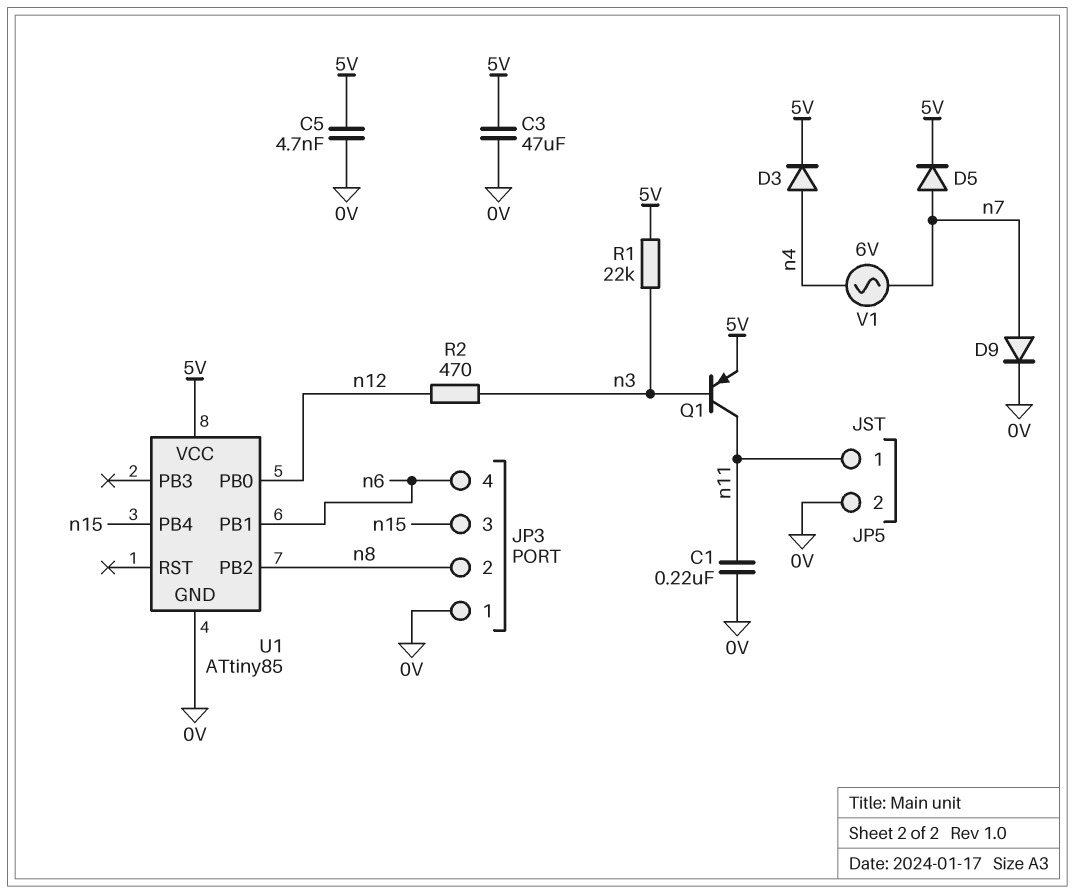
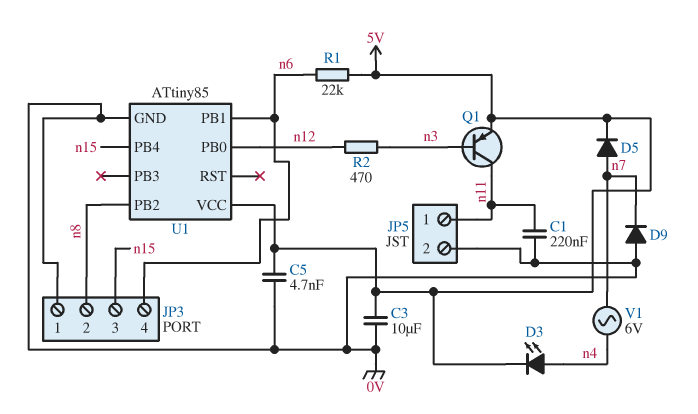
C3: 47uF (0V, 5V) -> 10uF (0V, 5V)
D3: diode (A n4, K 5V) -> LED (A n4, K 5V)
D9: diode (A n7, K 0V) -> diode (A 0V, K n7)
R1: 22k (5V, n3) -> 22k (5V, n6)

